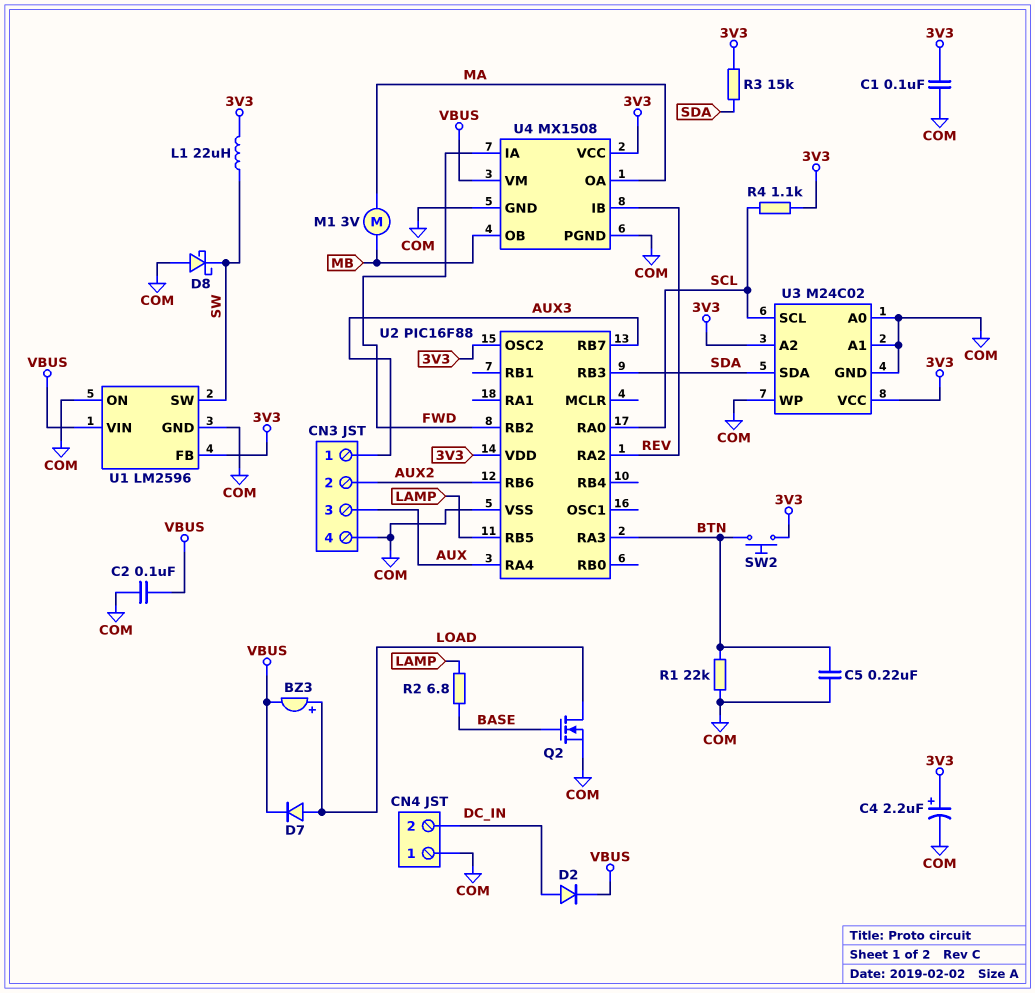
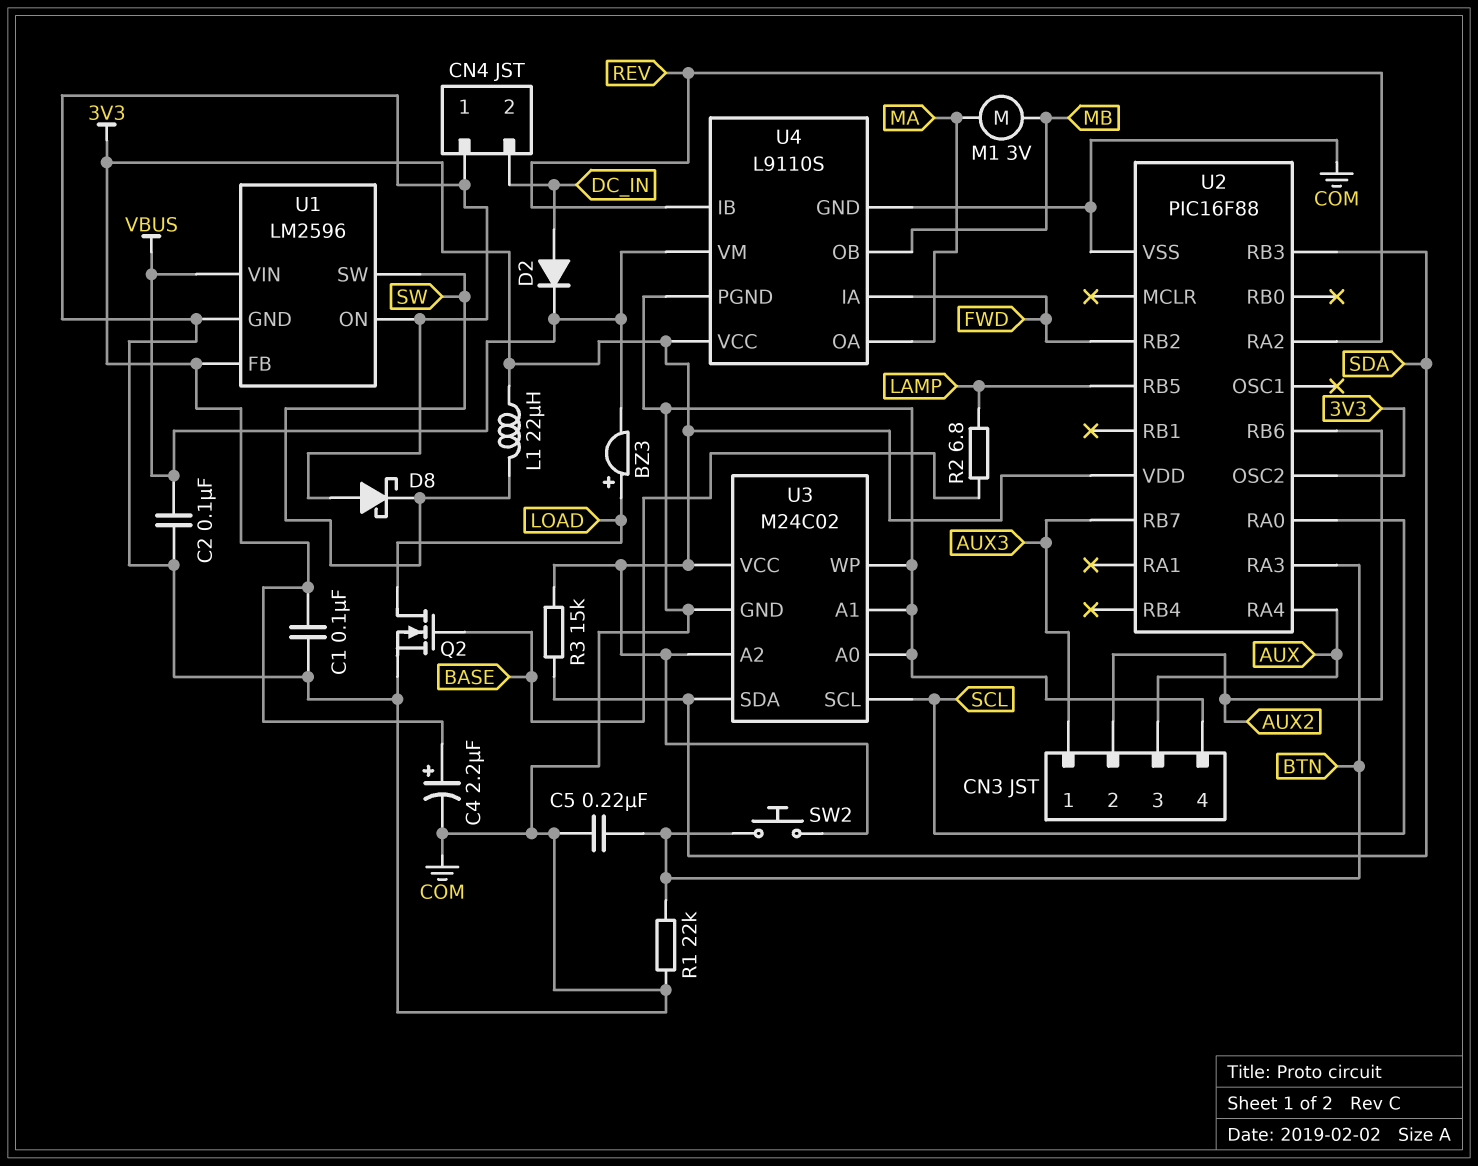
D7: diode (A LOAD, K VBUS) -> none
R4: 1.1k (3V3, SCL) -> none
U4: MX1508 -> L9110S

